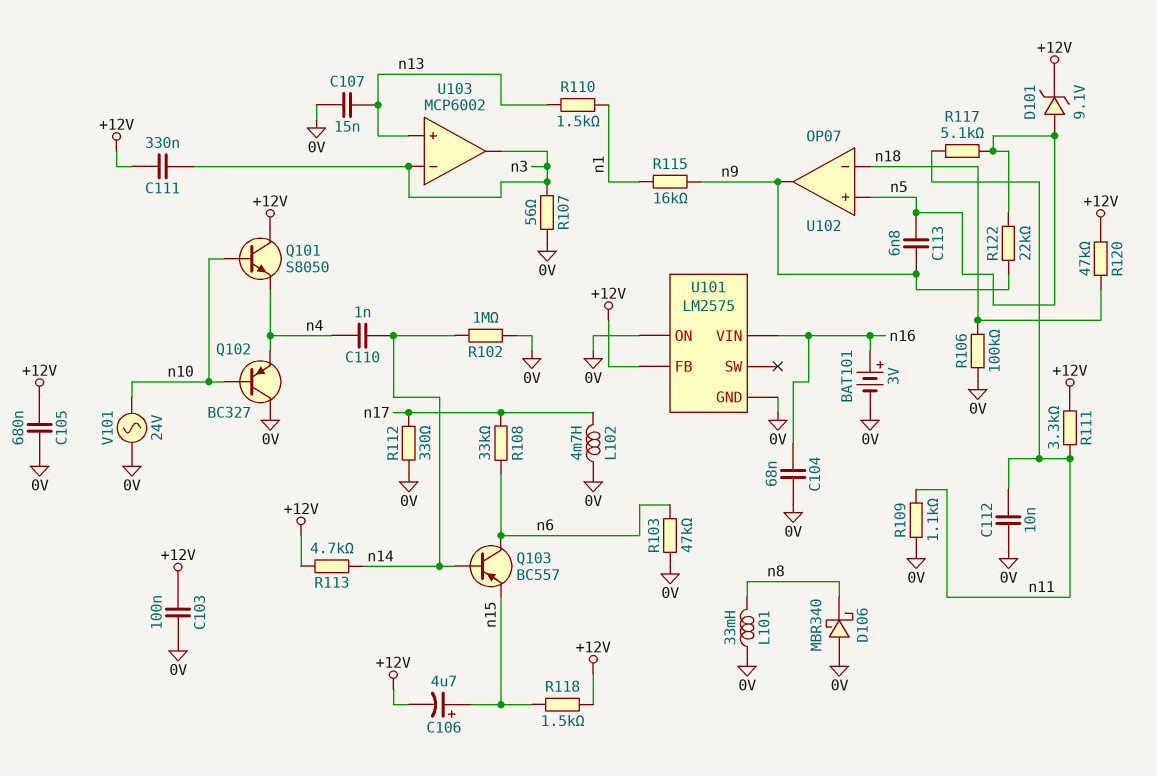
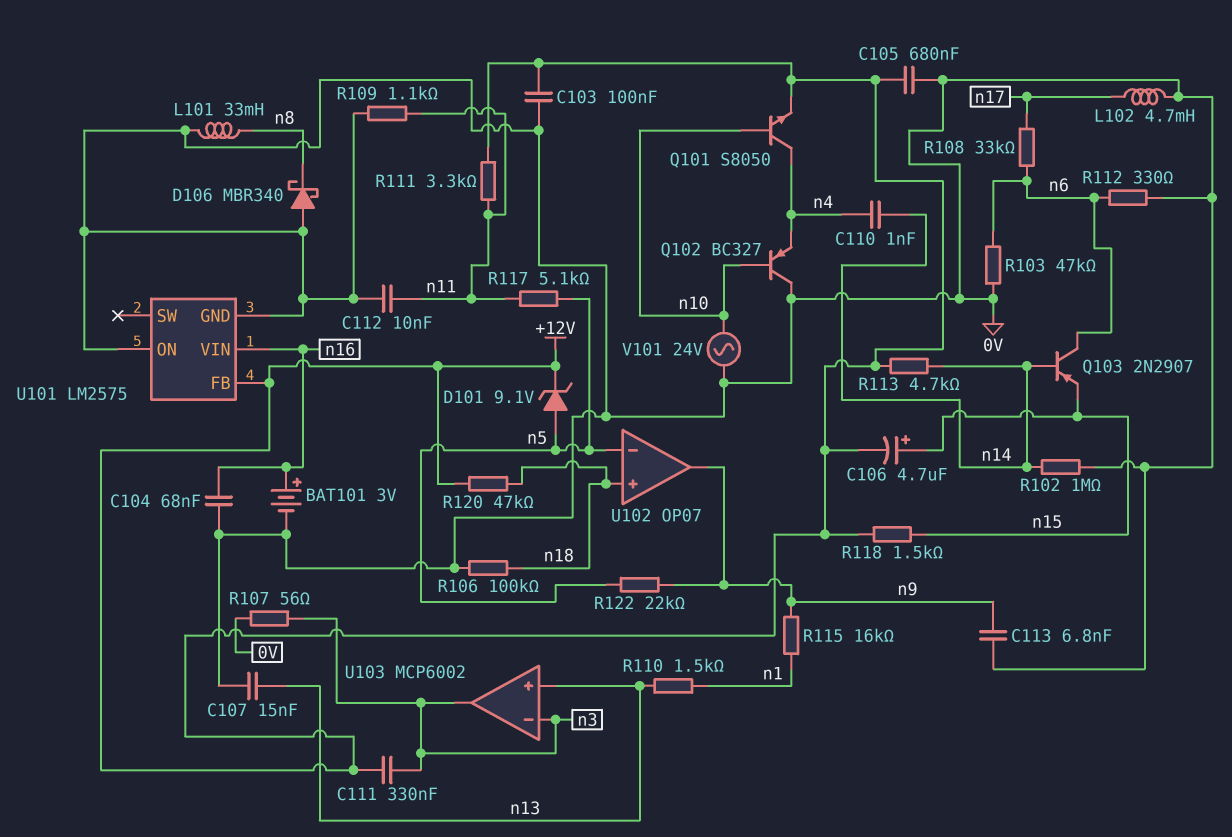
C113: 6.8nF (n5, n9) -> 6.8nF (0V, n9)
Q101: NPN S8050 (B n10, C +12V, E n4) -> NPN S8050 (B n10, C n4, E +12V)
Q103: PNP BC557 (B n14, C n6, E n15) -> PNP 2N2907 (B n14, C n6, E n15)
R112: 330 (0V, n17) -> 330 (0V, n6)
U102 pin in+: n5 -> n18
U102 pin in-: n18 -> n5

